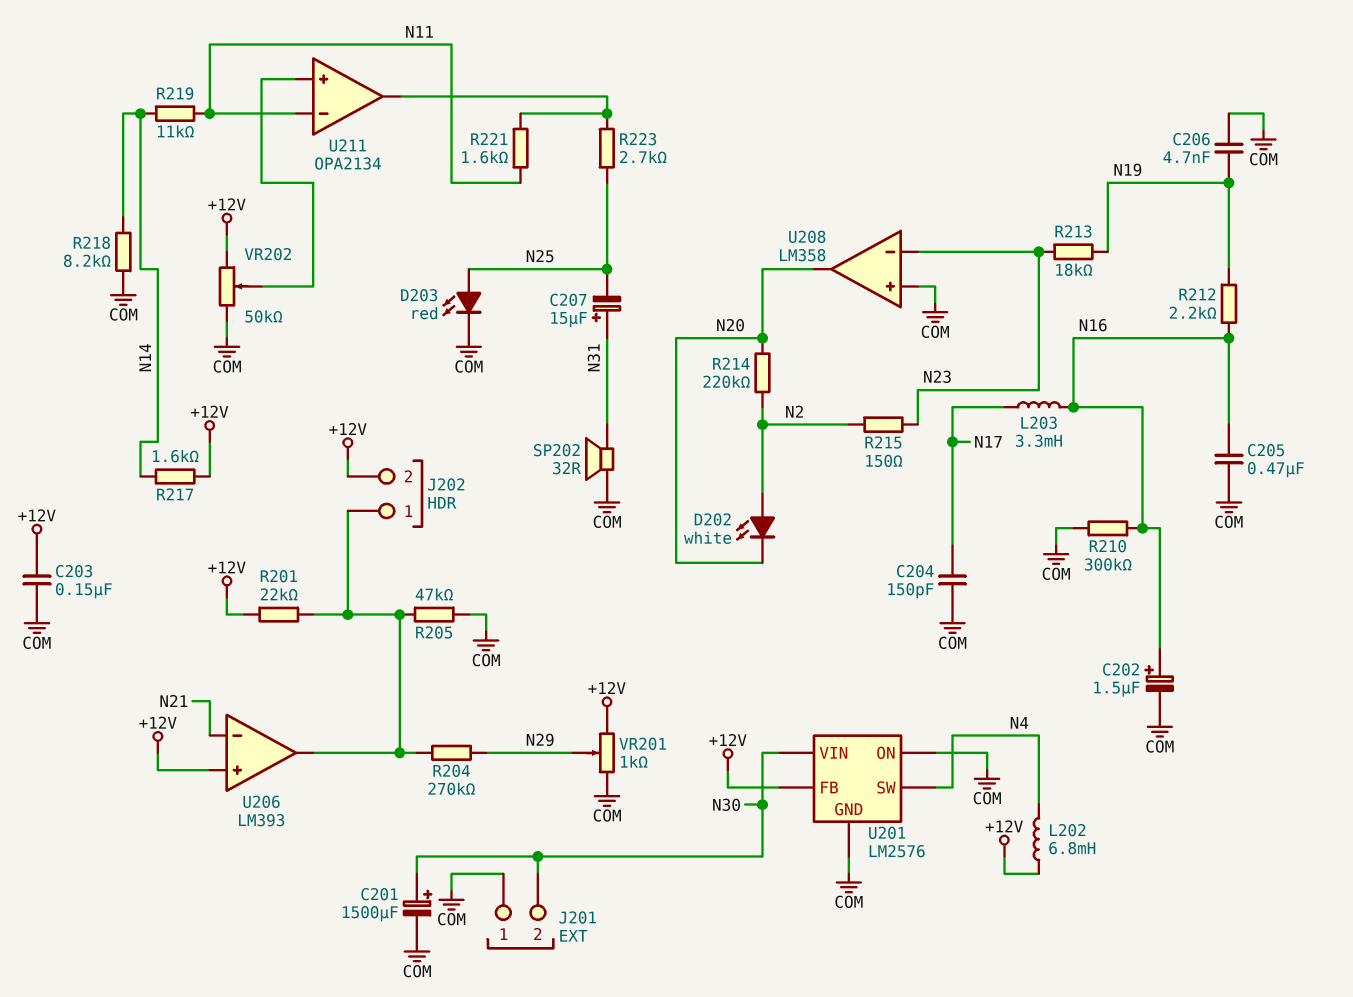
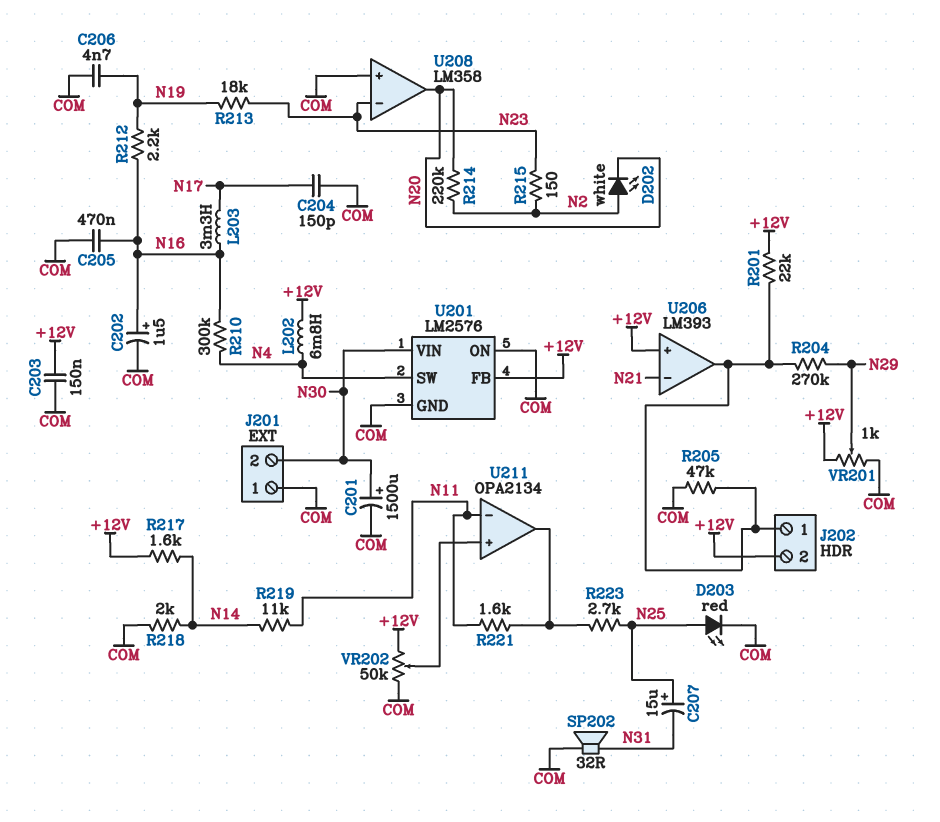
C207: 15uF (plus N31, minus N25) -> 15uF (plus N25, minus N31)
R210: 300k (COM, N16) -> 300k (N4, N16)
R218: 8.2k (COM, N14) -> 2k (COM, N14)

